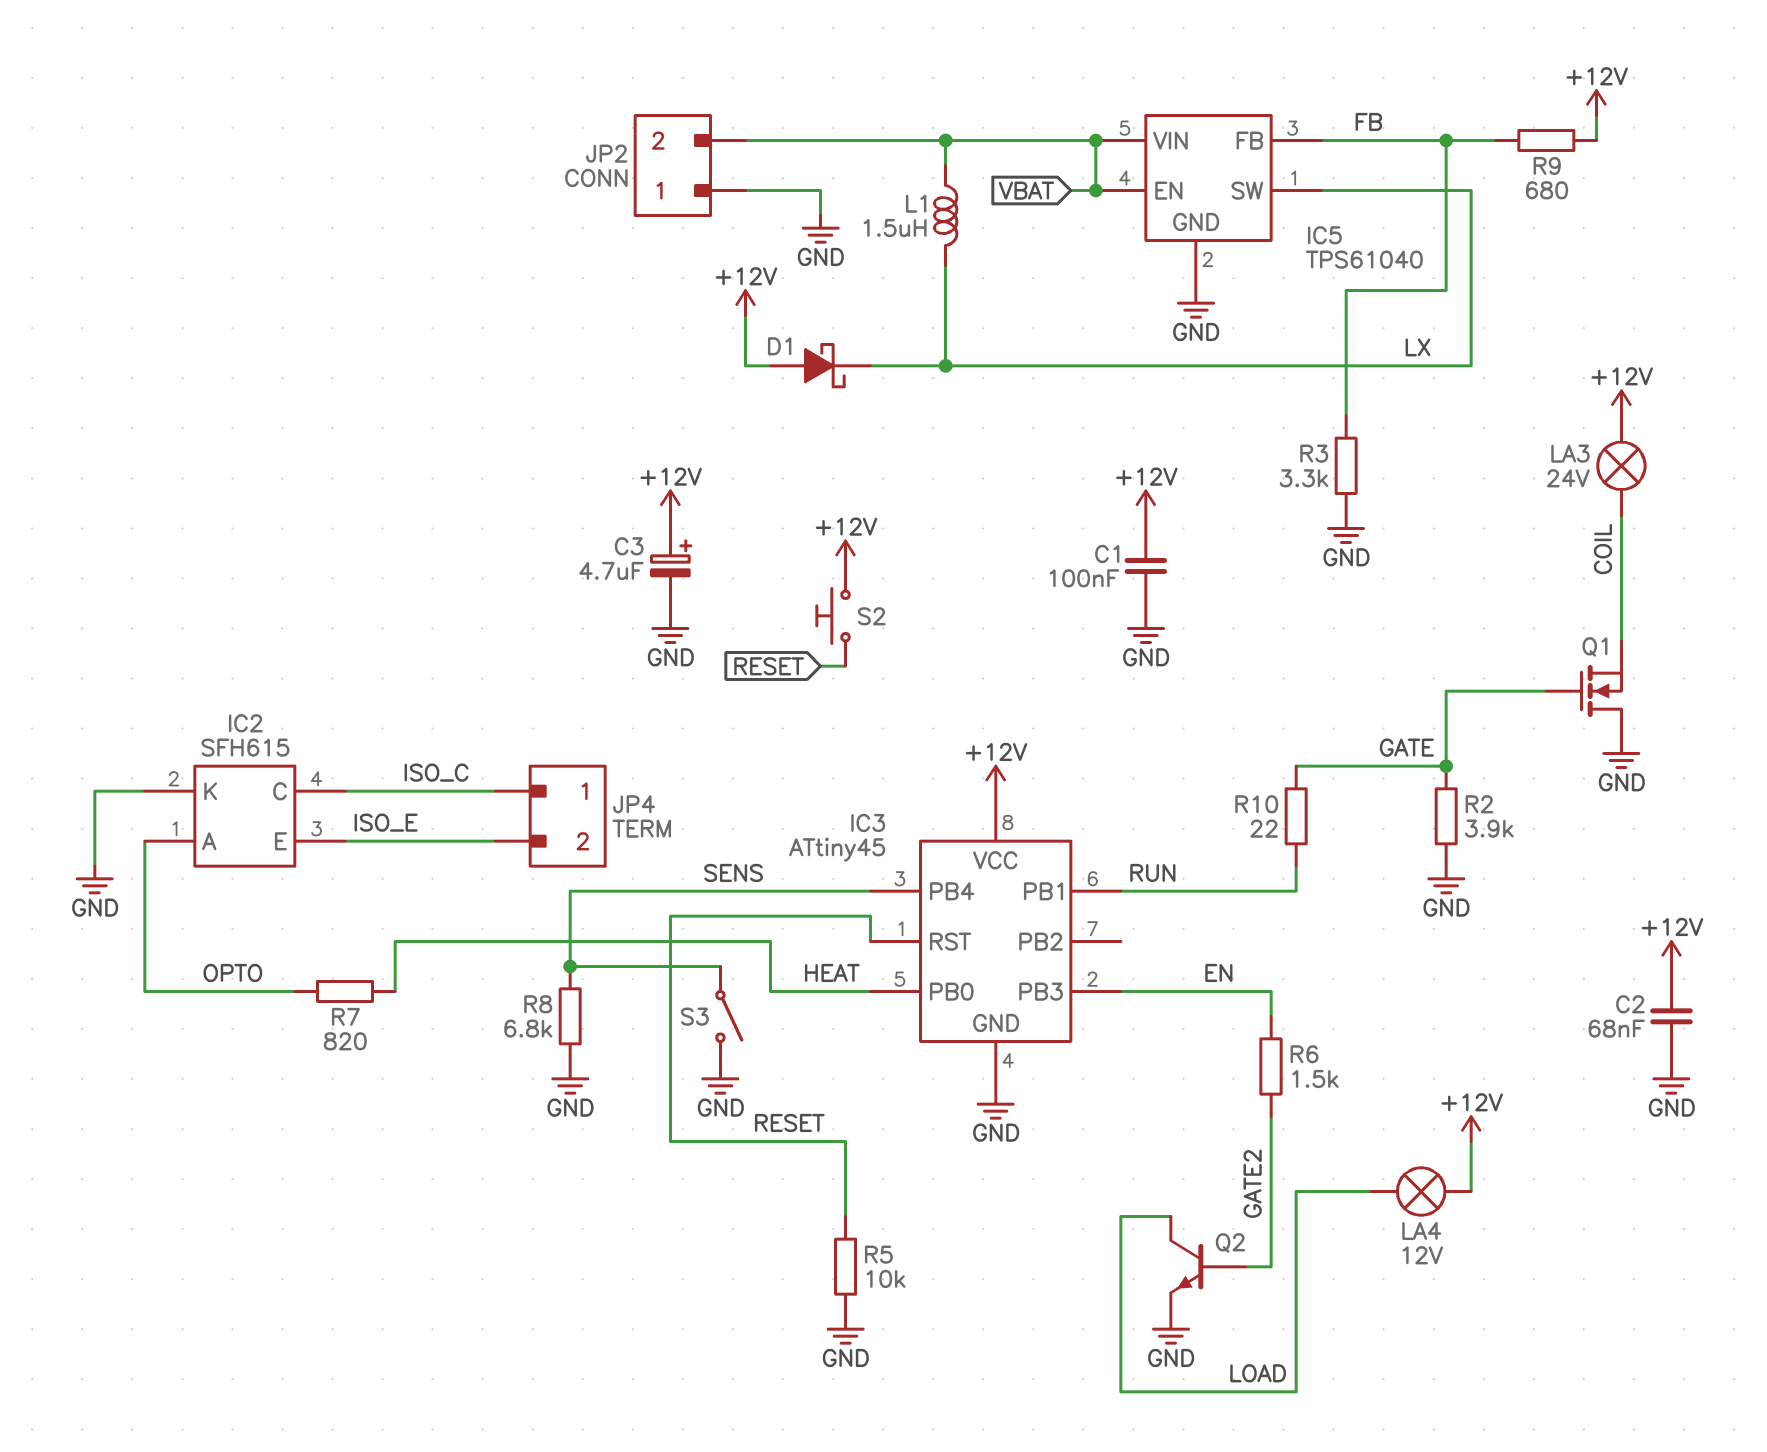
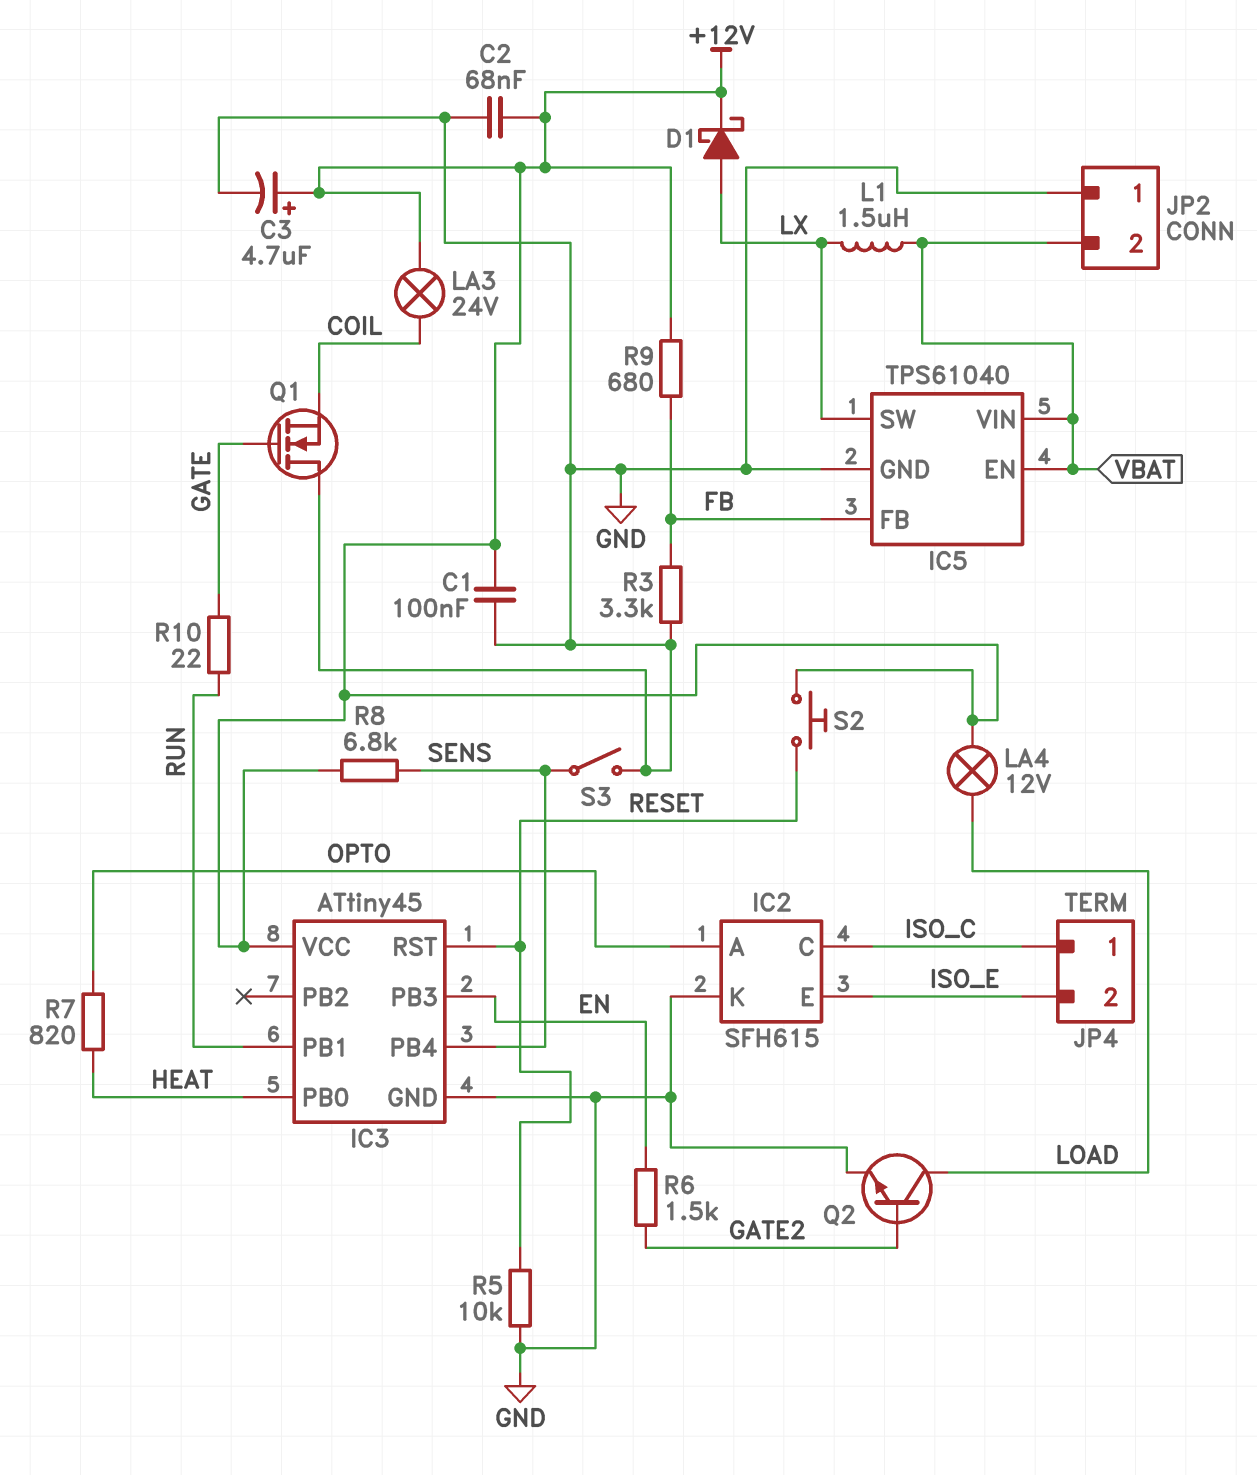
D1: schottky (A +12V, K LX) -> schottky (A LX, K +12V)
R2: 3.9k (GATE, GND) -> none
R8: 6.8k (GND, SENS) -> 6.8k (+12V, SENS)

